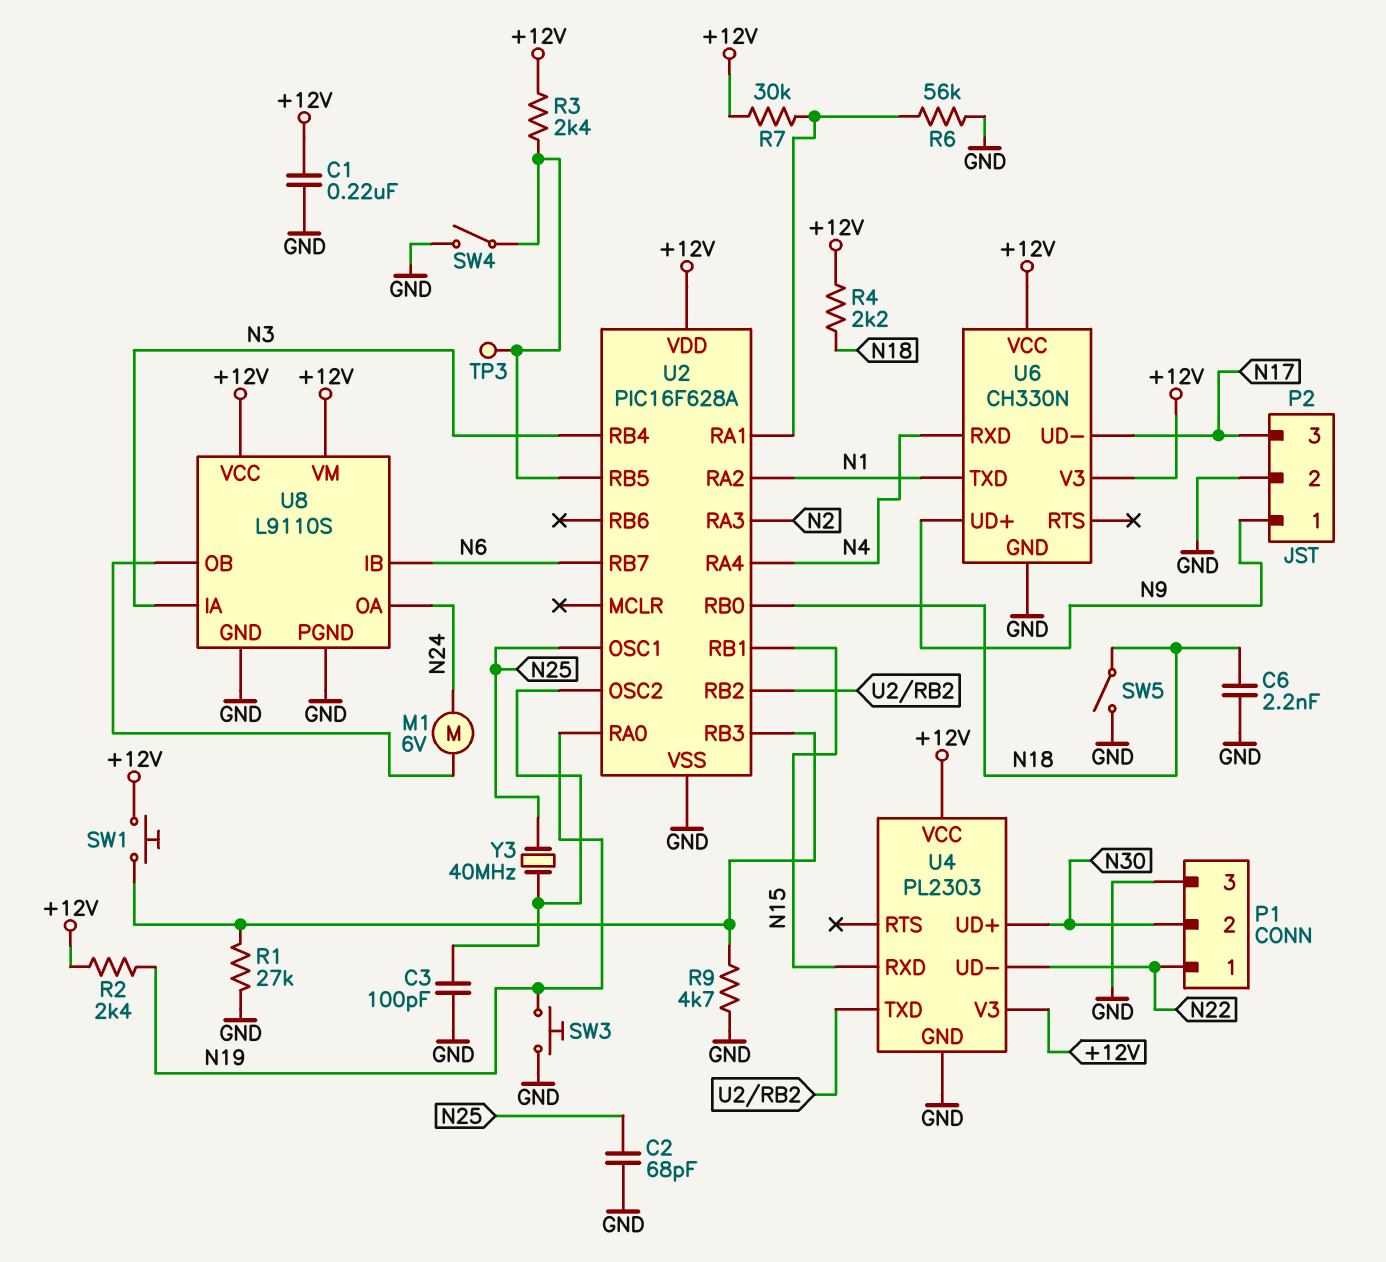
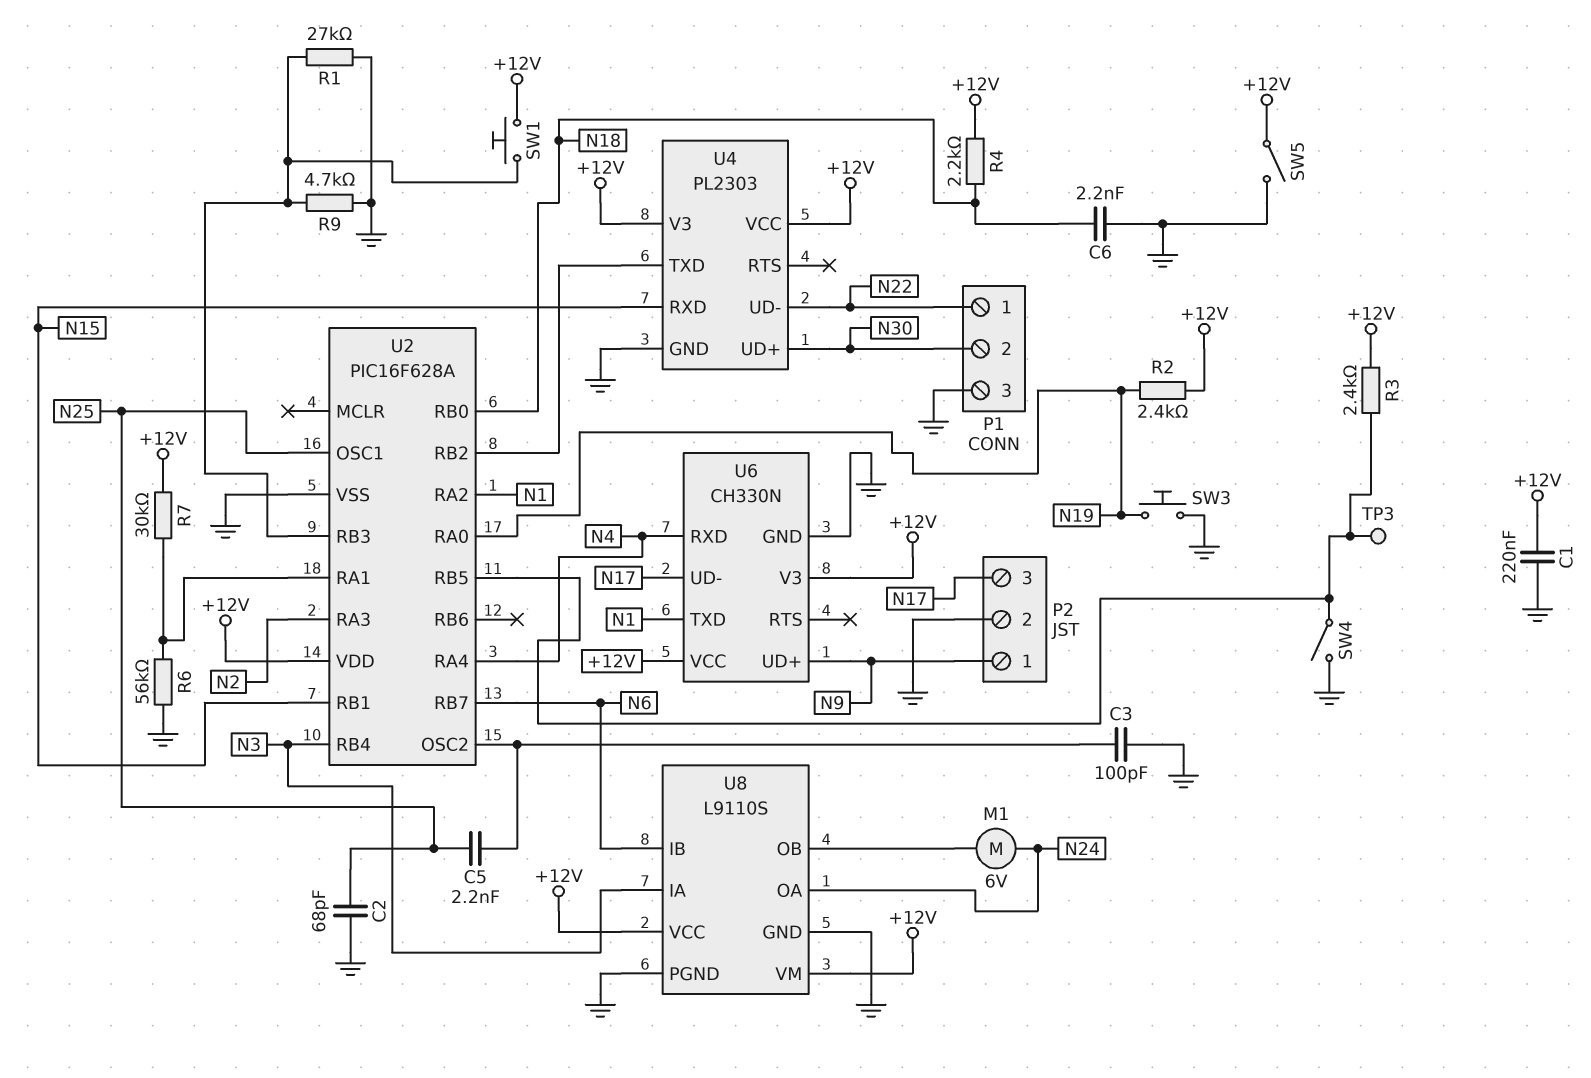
C5: none -> 2.2nF (N25, U2/OSC2)
SW5: switch (GND, N18) -> switch (+12V, GND)
Y3: 40MHz (N25, U2/OSC2) -> none

